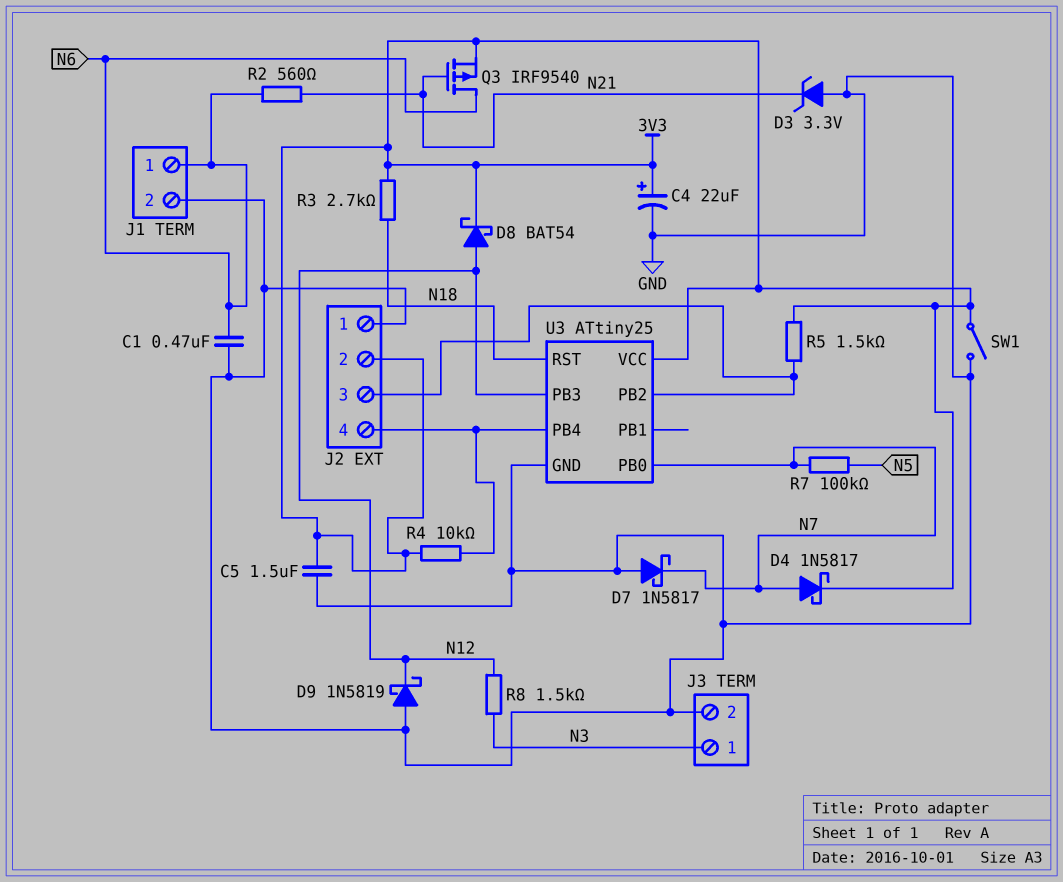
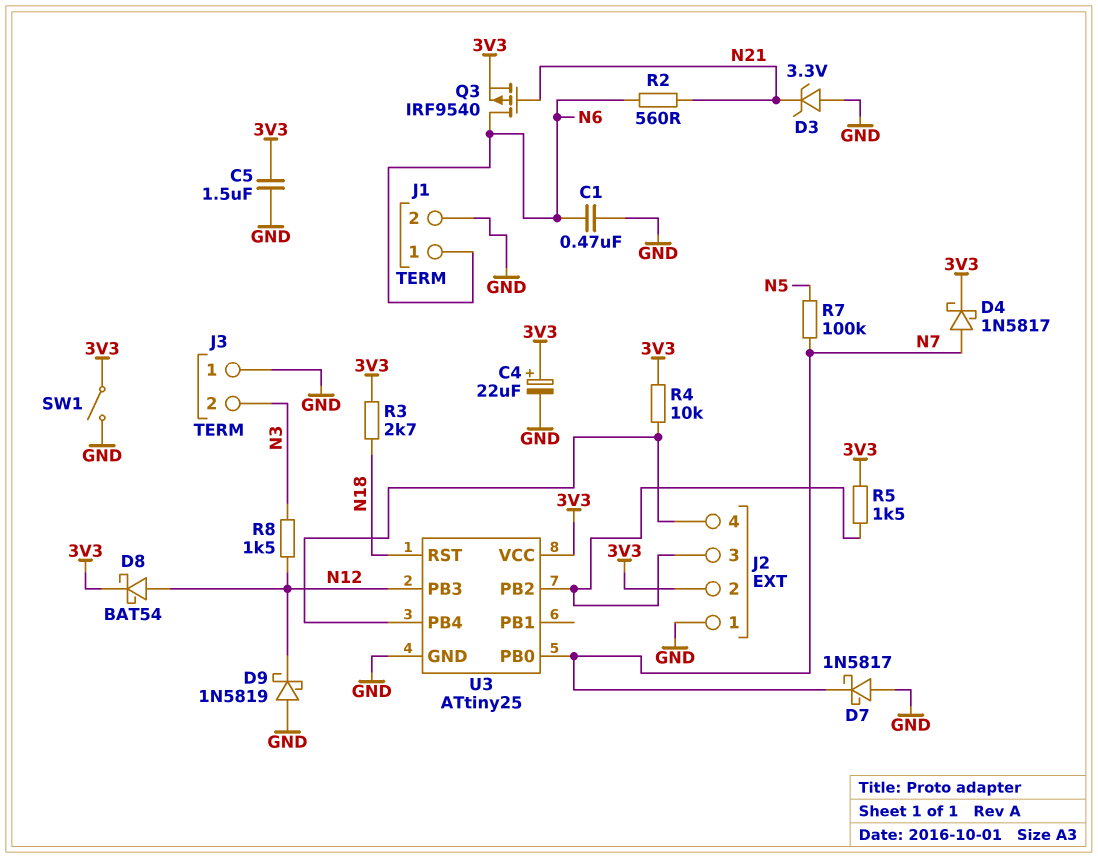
J3 pin 1: N3 -> GND
J3 pin 2: GND -> N3

